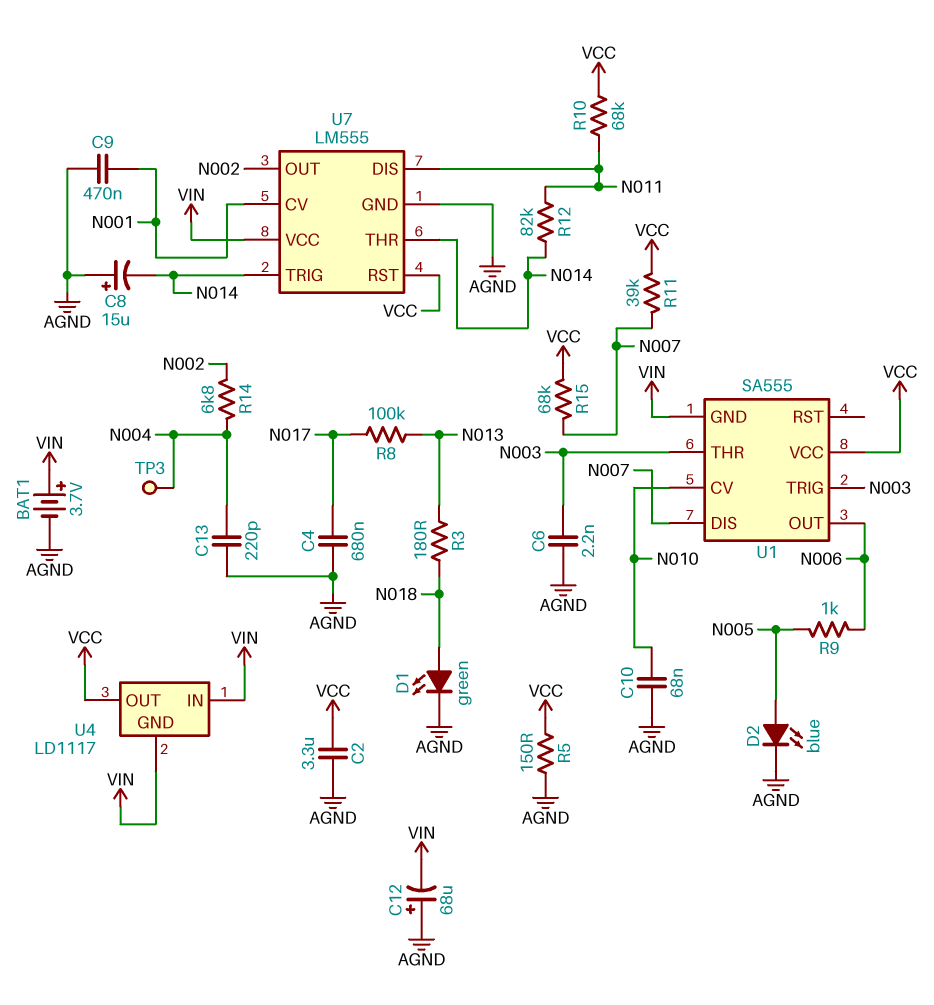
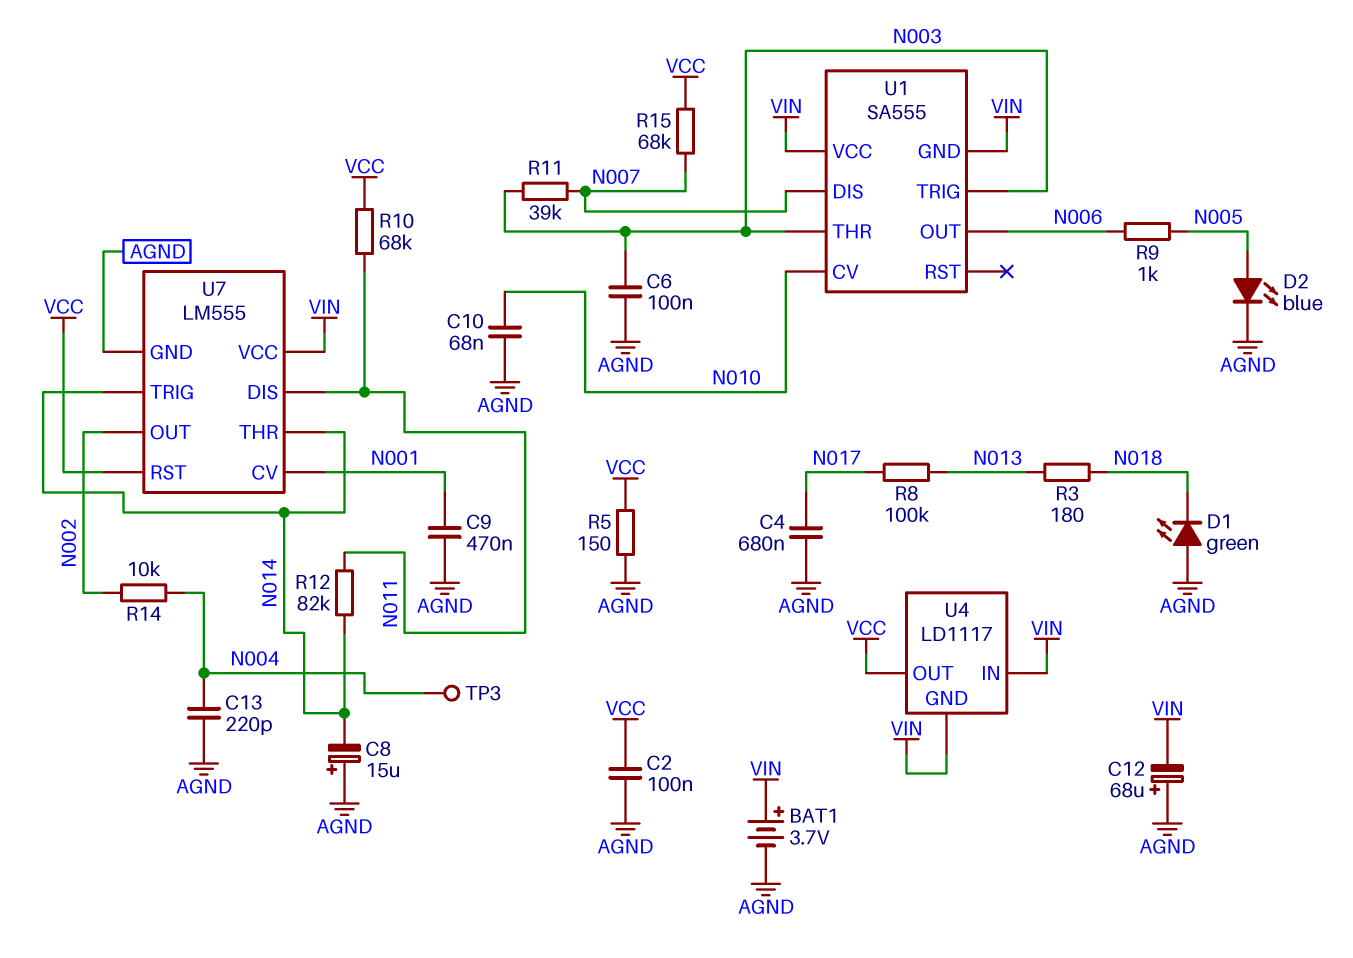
C2: 3.3uF (AGND, VCC) -> 100nF (AGND, VCC)
C6: 2.2nF (AGND, N003) -> 100nF (AGND, N003)
D1: LED green (A N018, K AGND) -> LED green (A AGND, K N018)
R11: 39k (N007, VCC) -> 39k (N003, N007)
R14: 6.8k (N002, N004) -> 10k (N002, N004)
U1 pin VCC: VCC -> VIN

